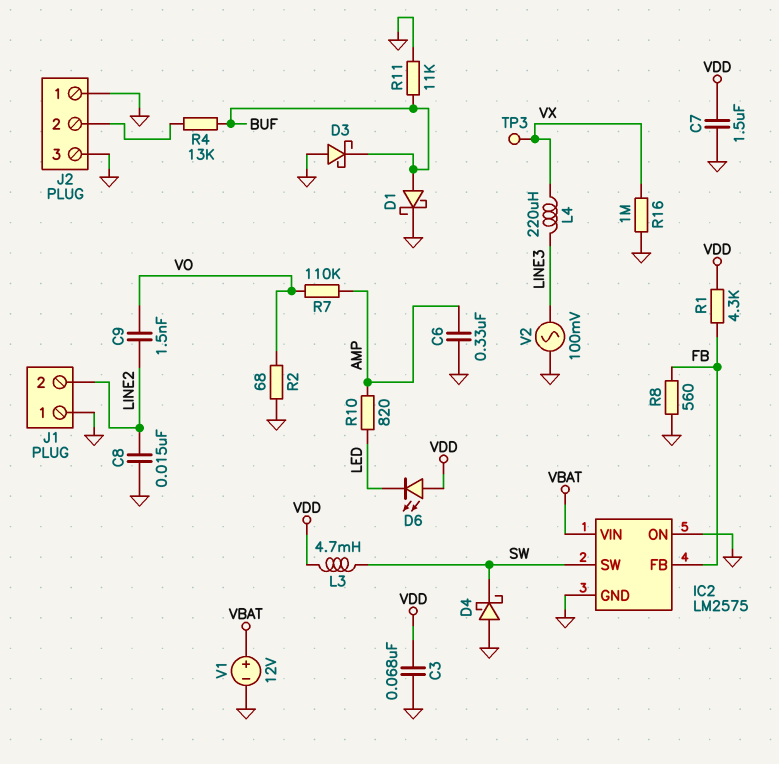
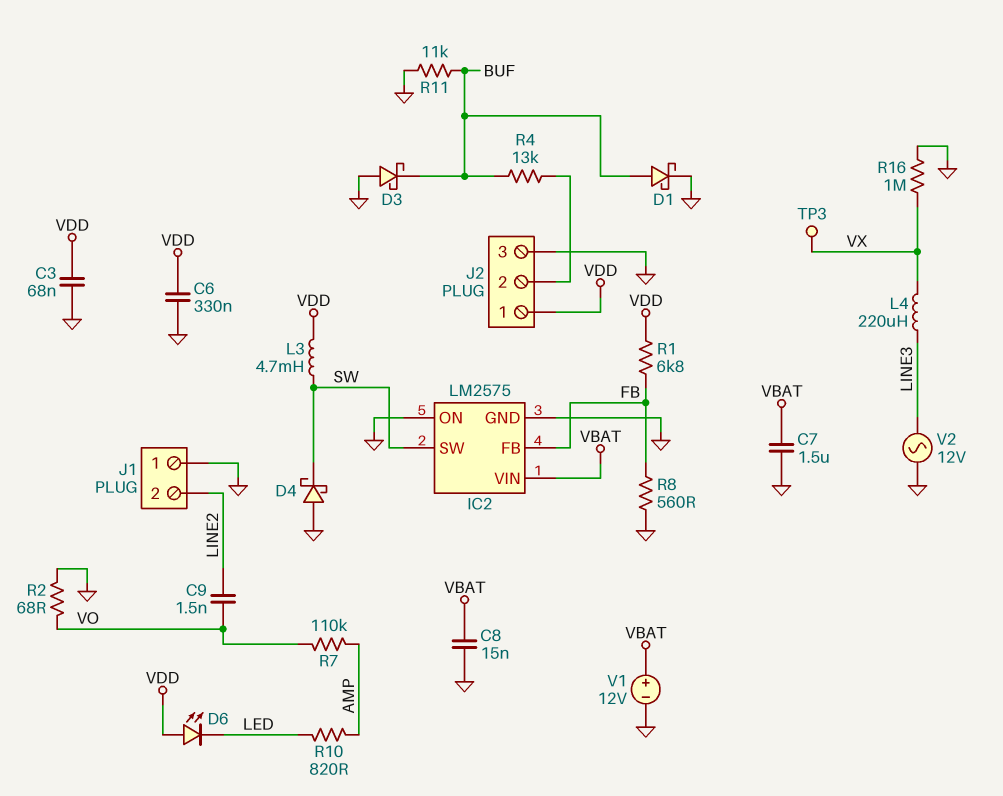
C6: 330nF (AMP, GND) -> 330nF (GND, VDD)
C7: 1.5uF (GND, VDD) -> 1.5uF (GND, VBAT)
C8: 15nF (GND, LINE2) -> 15nF (GND, VBAT)
J2 pin 1: GND -> VDD
R1: 4.3k (FB, VDD) -> 6.8k (FB, VDD)
V2: AC 100mV (GND, LINE3) -> AC 12V (GND, LINE3)

